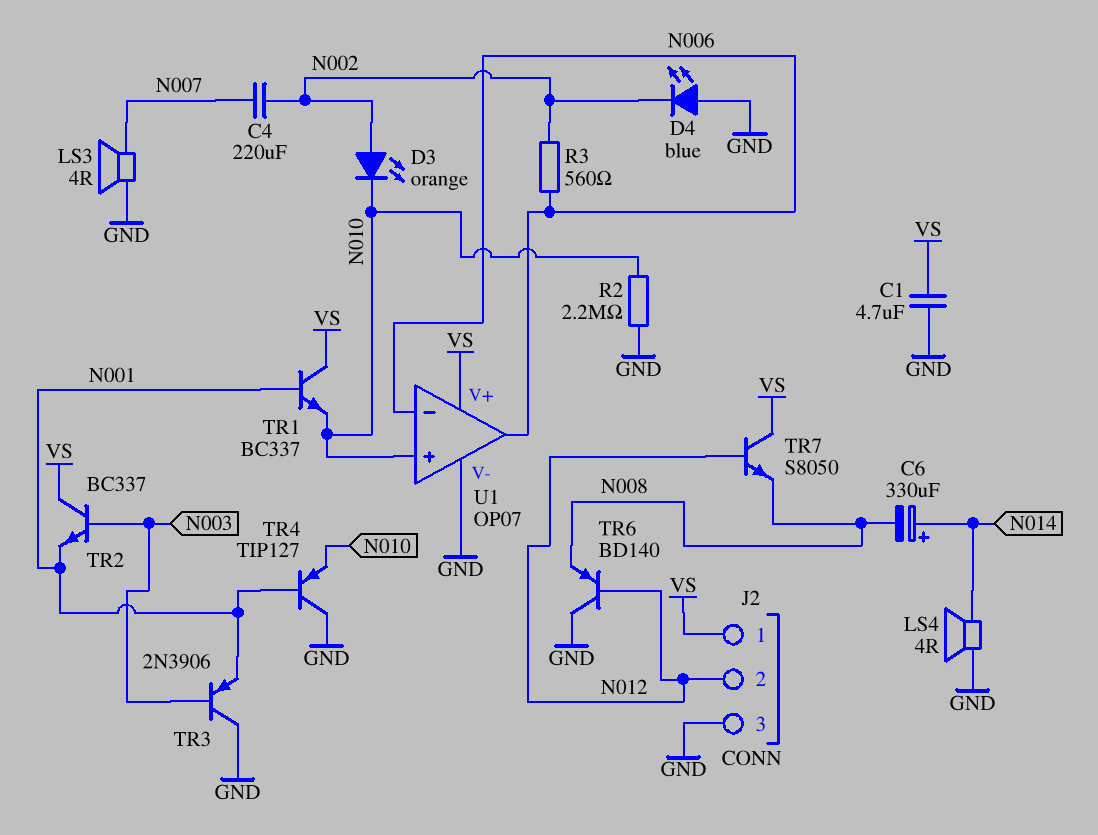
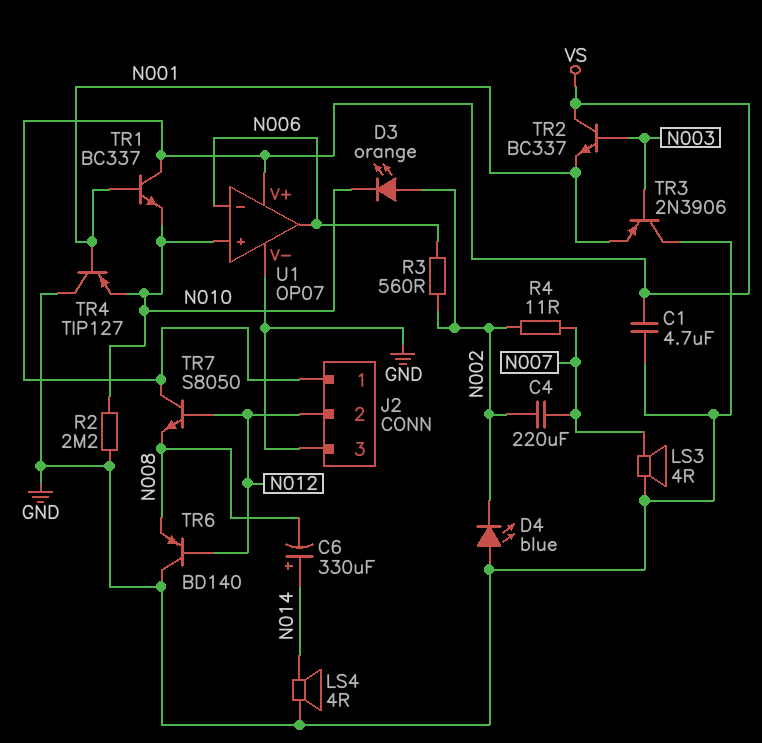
R4: none -> 11 (N002, N007)

